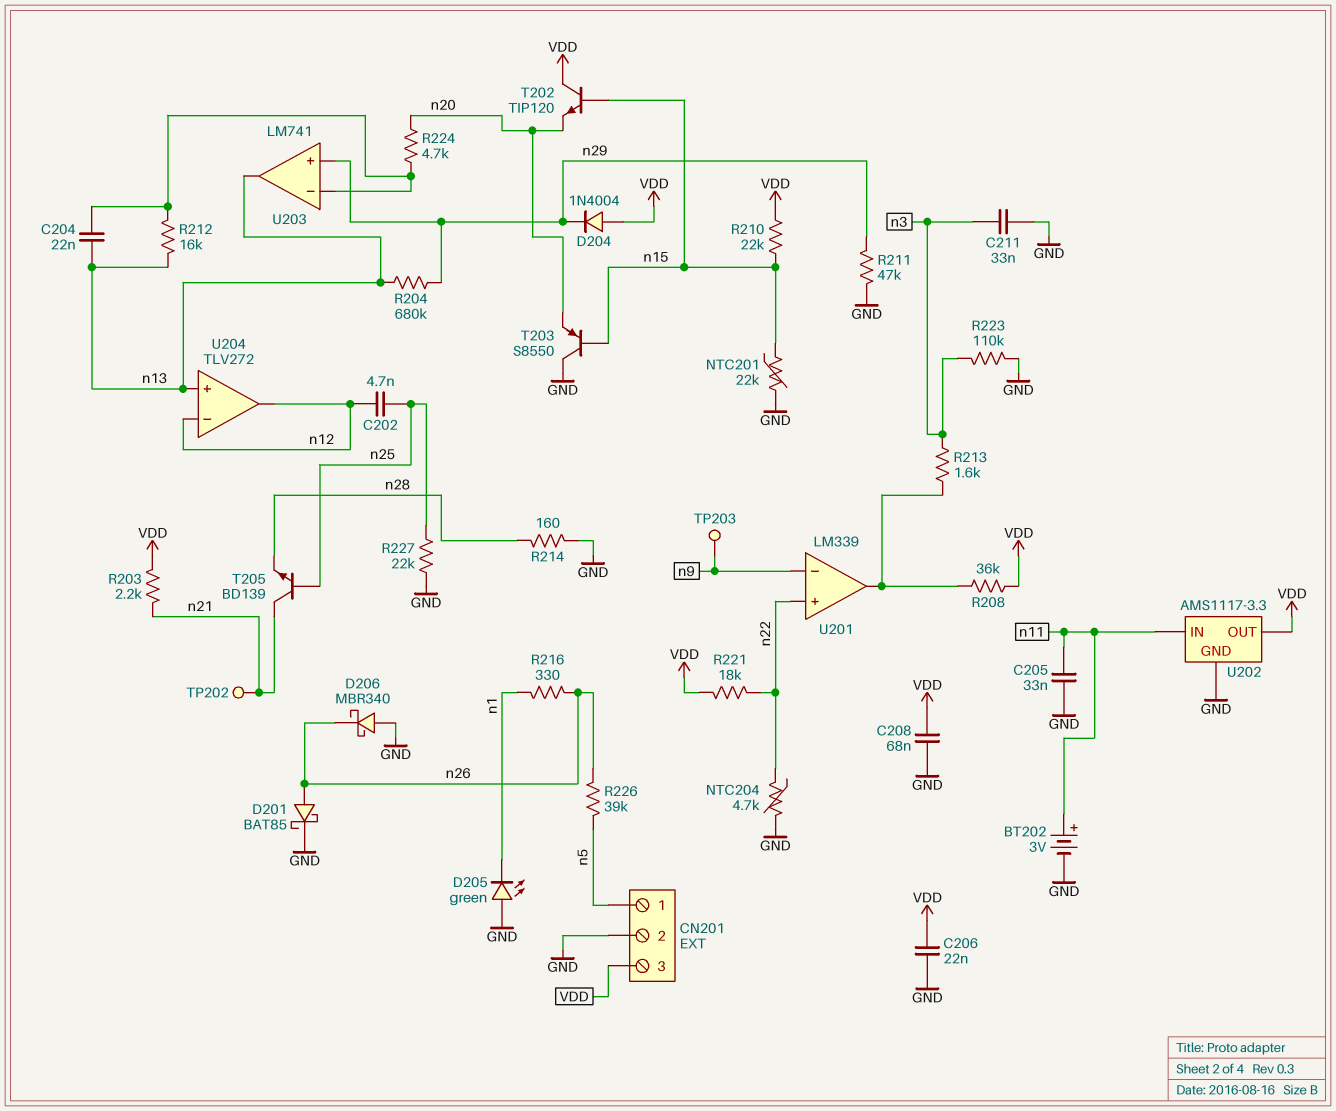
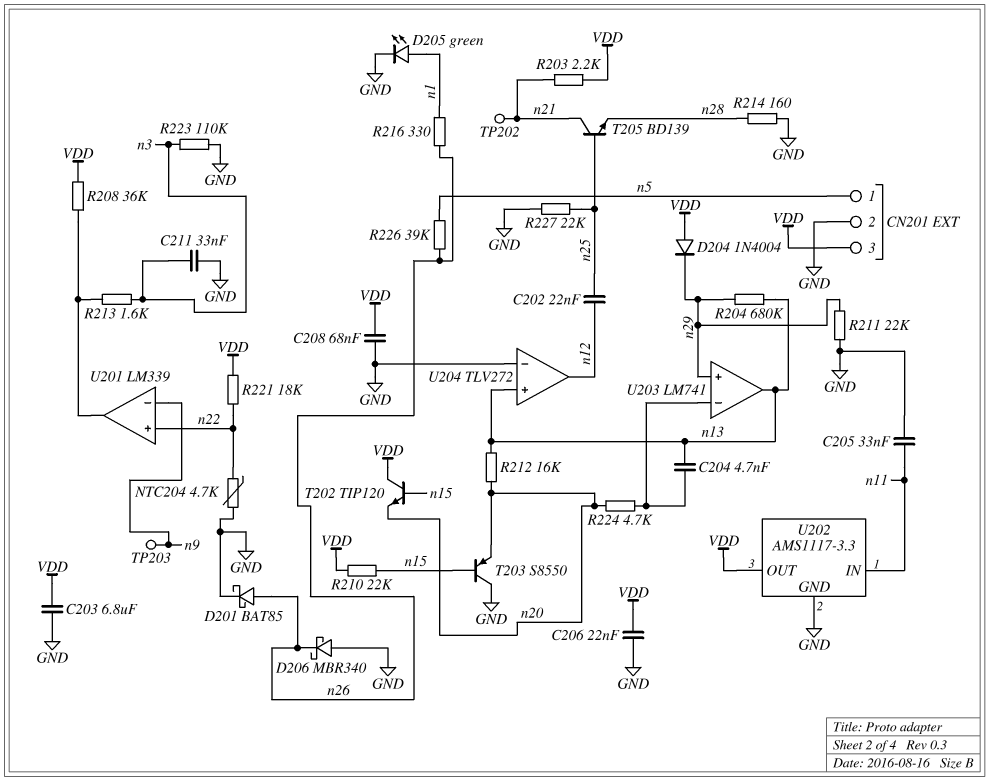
BT202: 3V (plus n11, minus GND) -> none
C202: 4.7nF (n12, n25) -> 22nF (n12, n25)
C203: none -> 6.8uF (GND, VDD)
C204: 22nF (U203/in-, n13) -> 4.7nF (U203/in-, n13)
D205: LED green (A GND, K n1) -> LED green (A n1, K GND)
NTC201: 22k (GND, n15) -> none
R211: 47k (GND, n29) -> 22k (GND, n29)
R212: 16k (U203/in-, n13) -> 16k (n13, n20)
U204 pin in-: n12 -> GND

